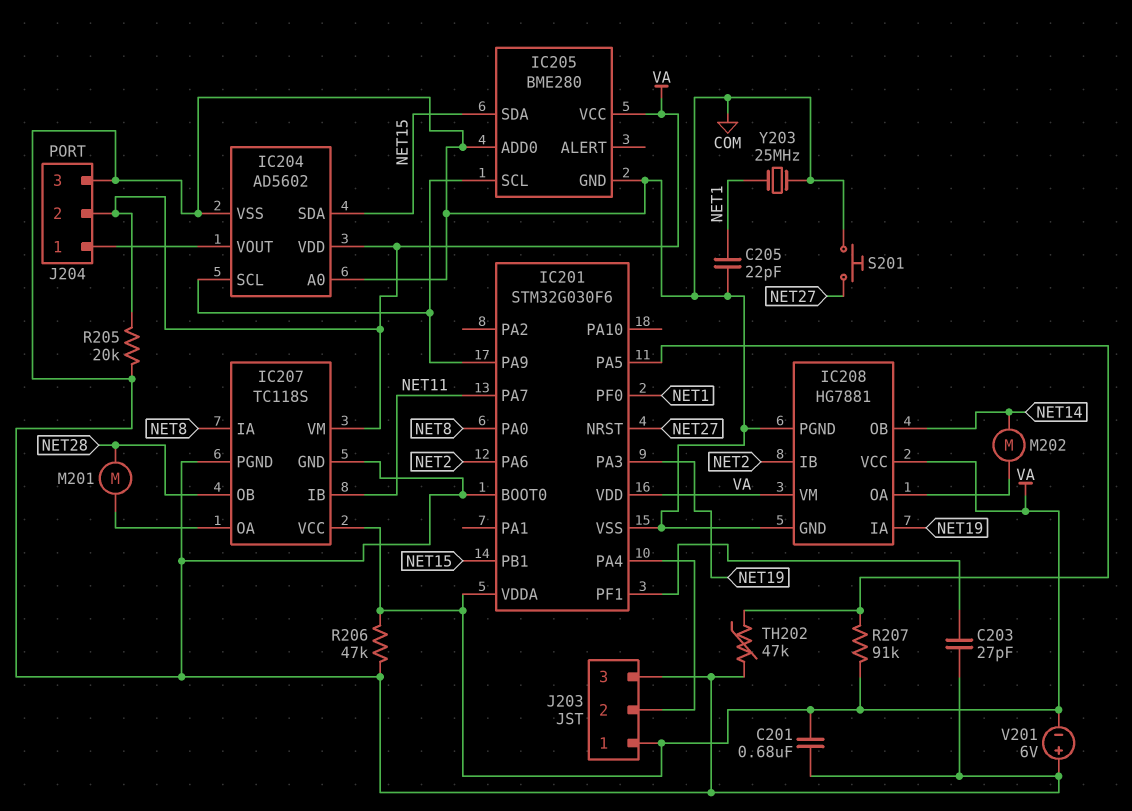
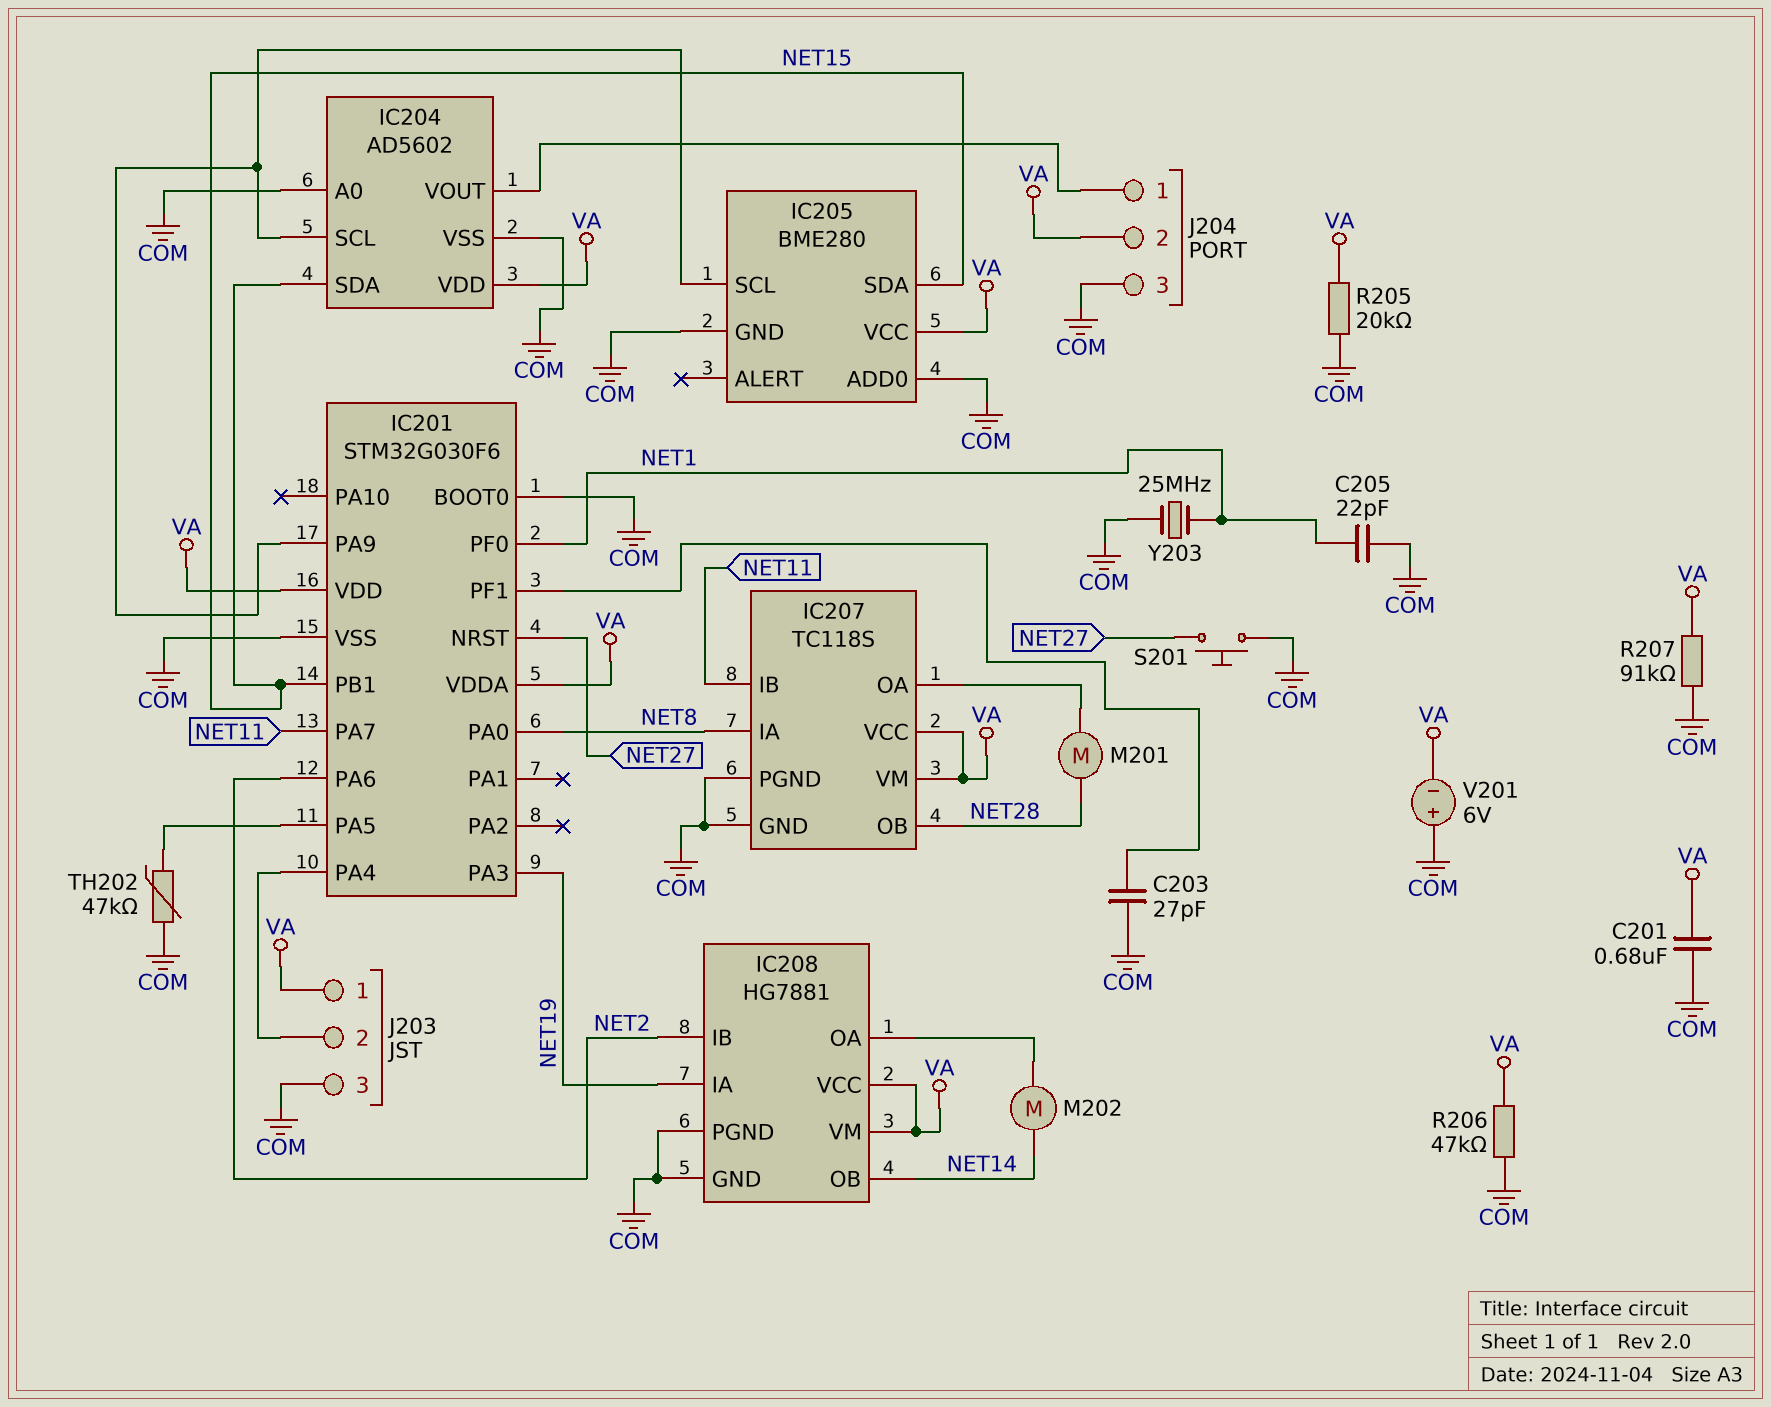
R207: 91k (IC201/PA5, VA) -> 91k (COM, VA)

